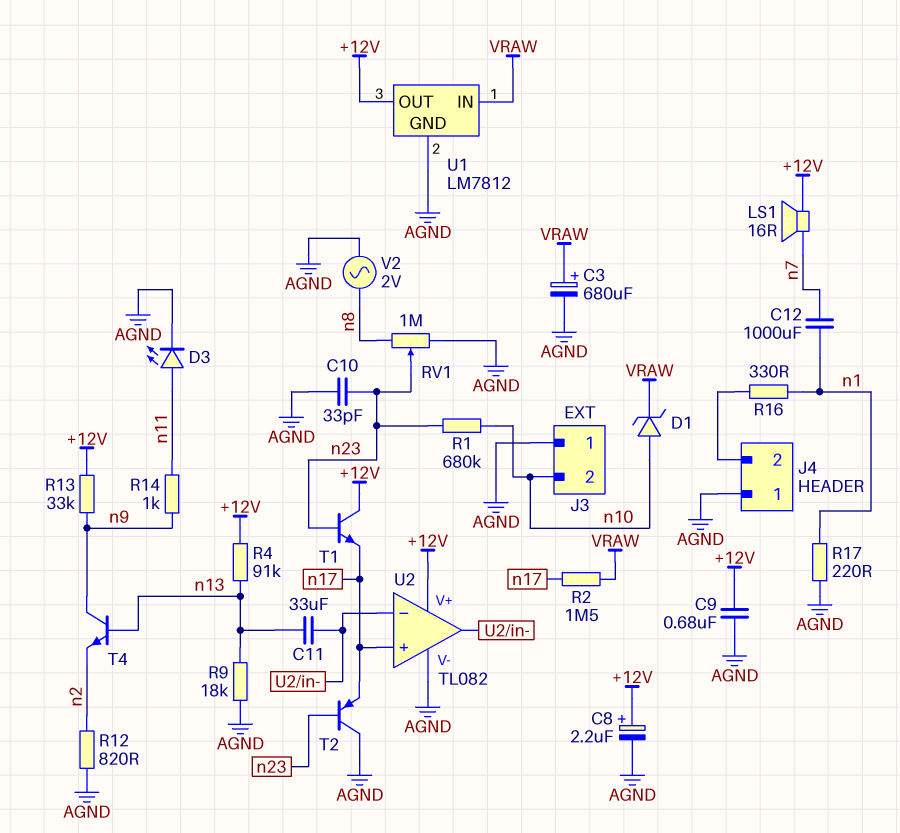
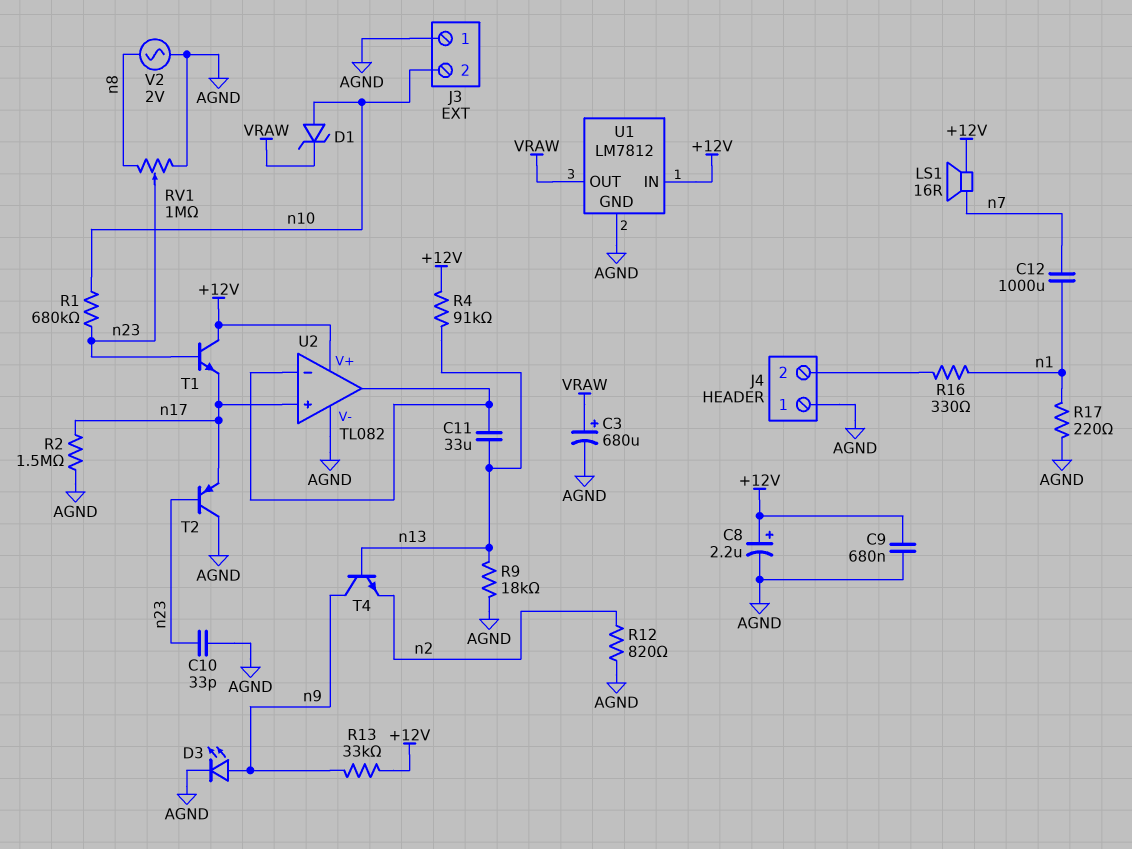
D3: LED (A n11, K AGND) -> LED (A n9, K AGND)
R2: 1.5M (VRAW, n17) -> 1.5M (AGND, n17)
R14: 1k (n9, n11) -> none
U1 pin IN: VRAW -> +12V
U1 pin OUT: +12V -> VRAW

